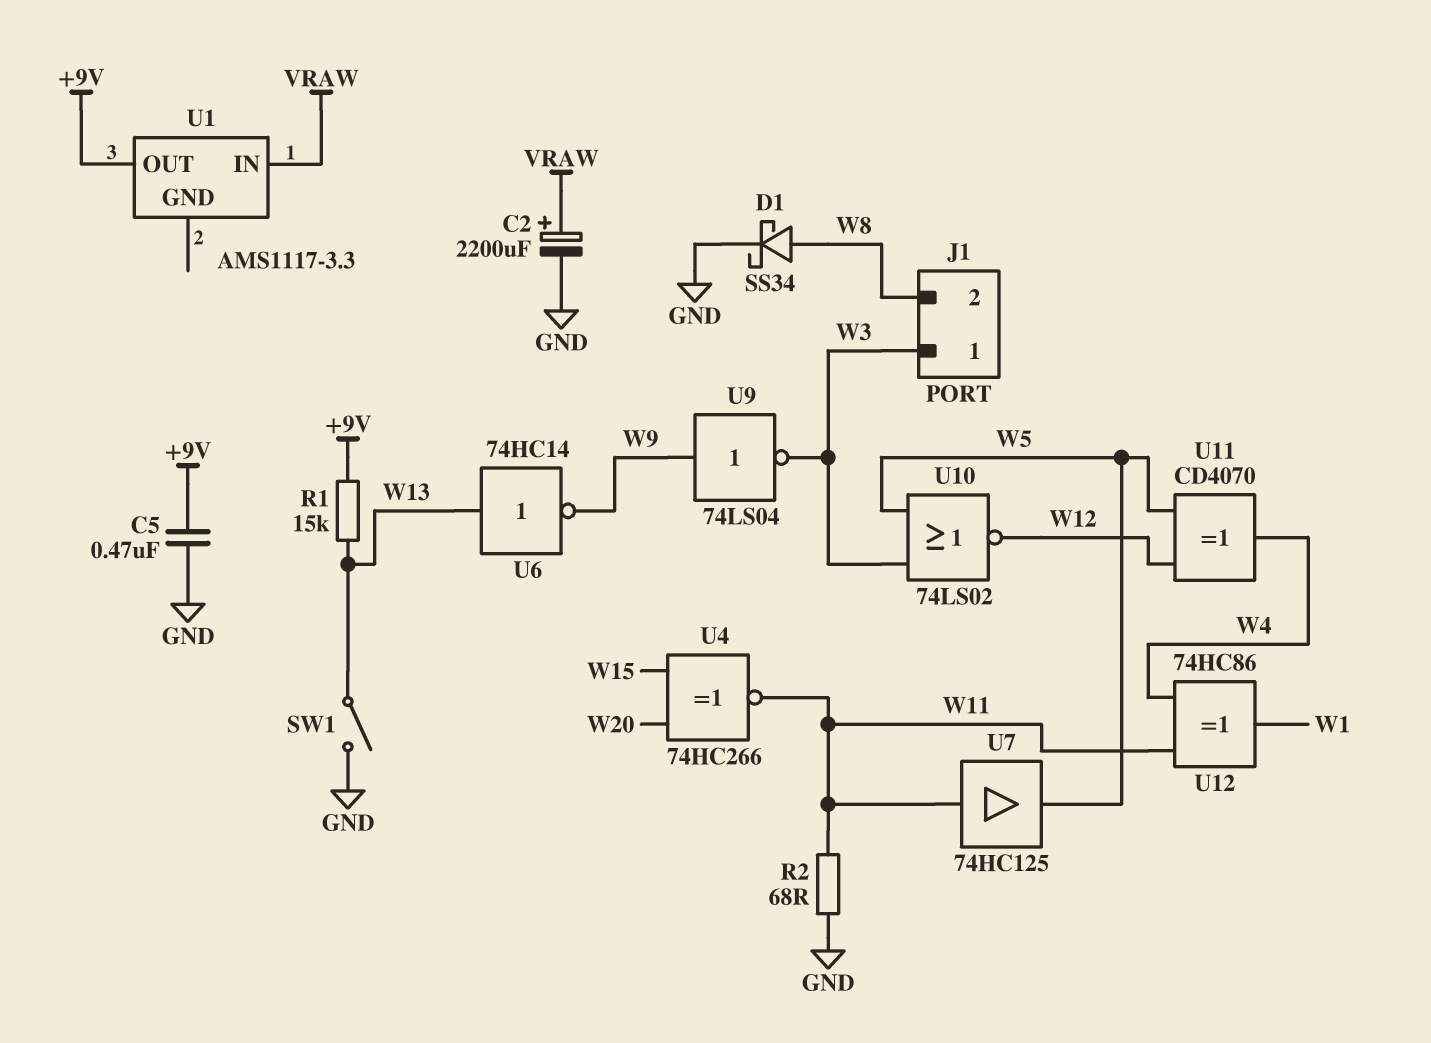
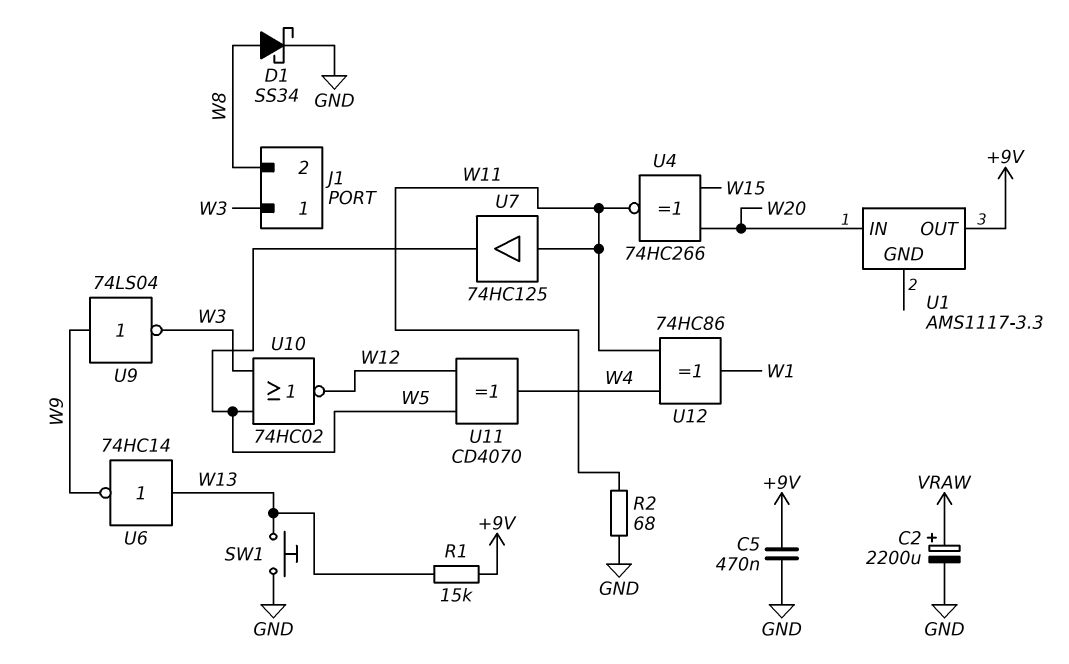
SW1: switch (GND, W13) -> button (GND, W13)
U1 pin IN: VRAW -> W20
U10: NOR 74LS02 (in W3, in W5, out W12) -> NOR 74HC02 (in W3, in W5, out W12)

